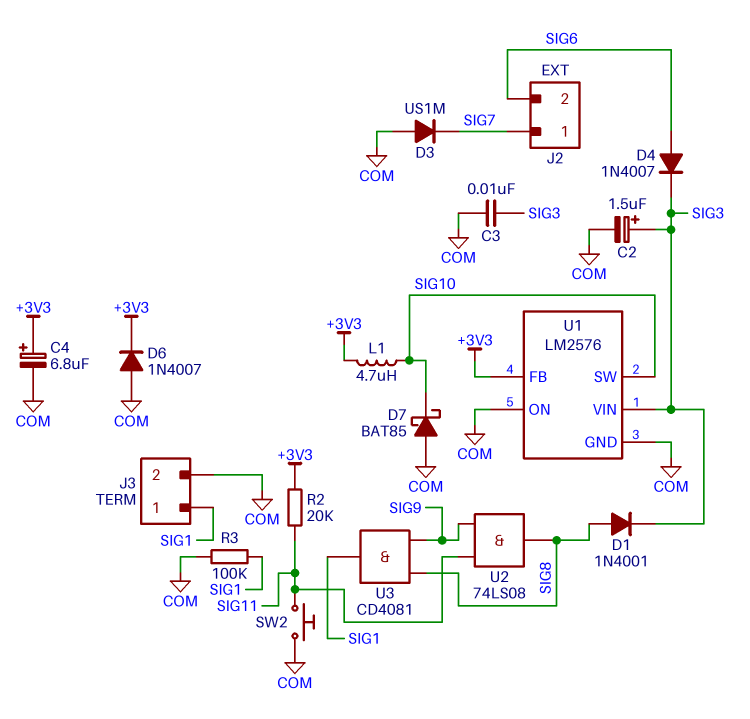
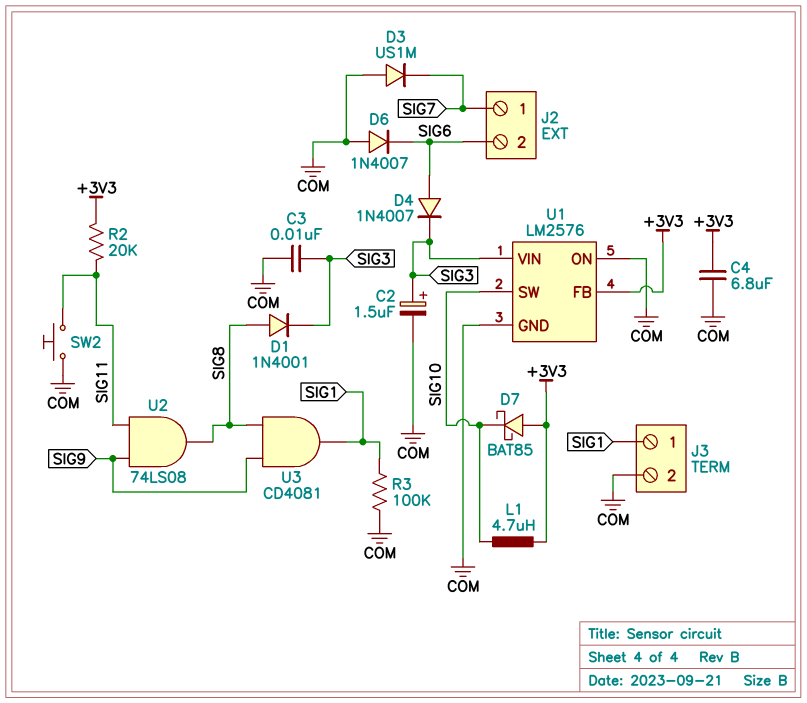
C4: 6.8uF (plus +3V3, minus COM) -> 6.8uF (+3V3, COM)
D6: diode 1N4007 (A COM, K +3V3) -> diode 1N4007 (A COM, K SIG6)
D7: schottky BAT85 (A COM, K SIG10) -> schottky BAT85 (A +3V3, K SIG10)

